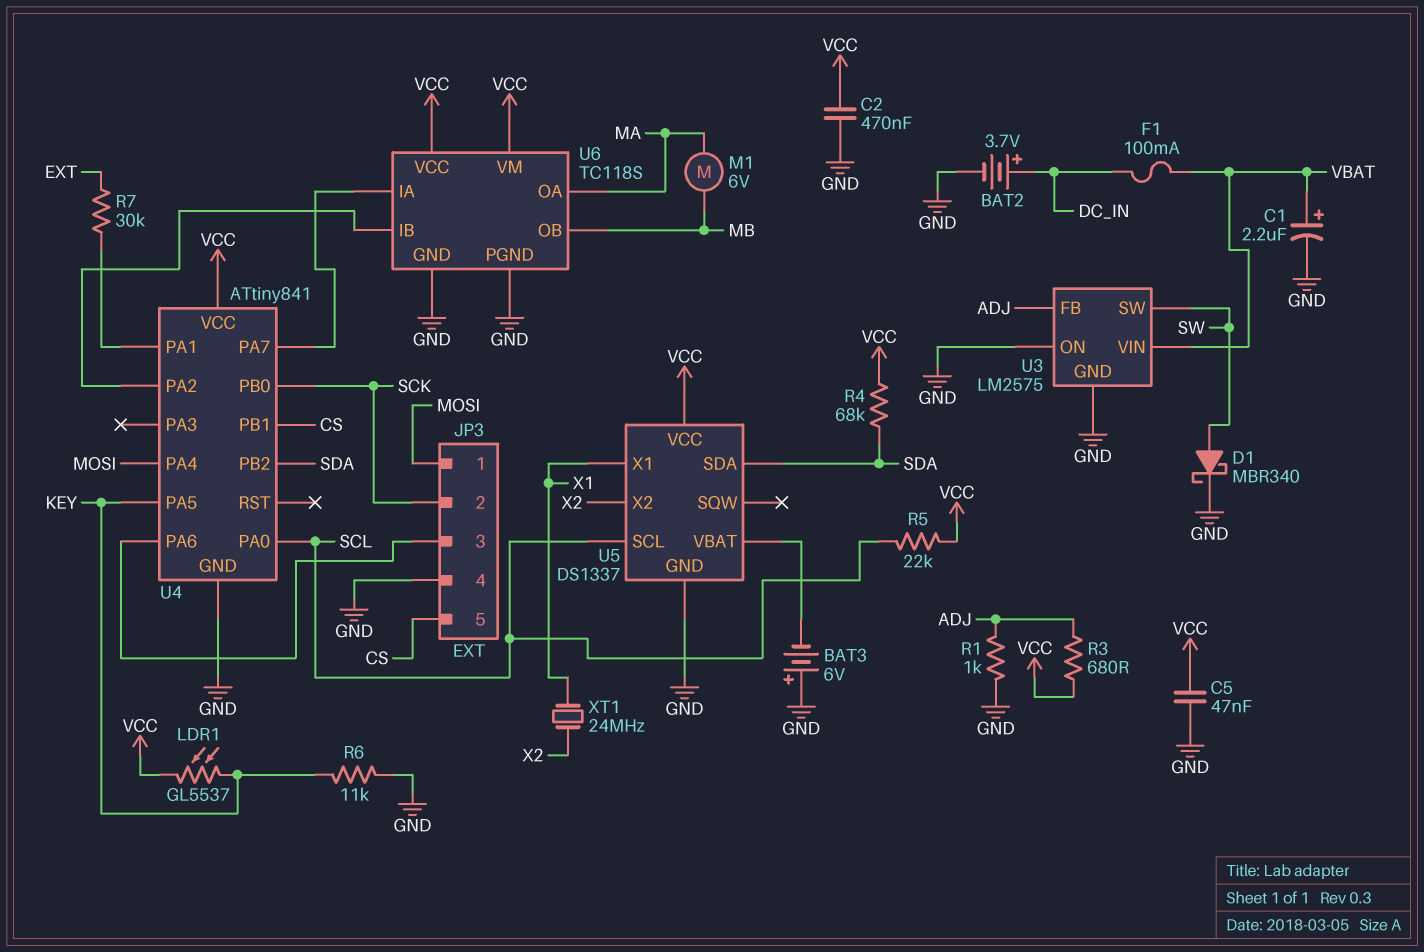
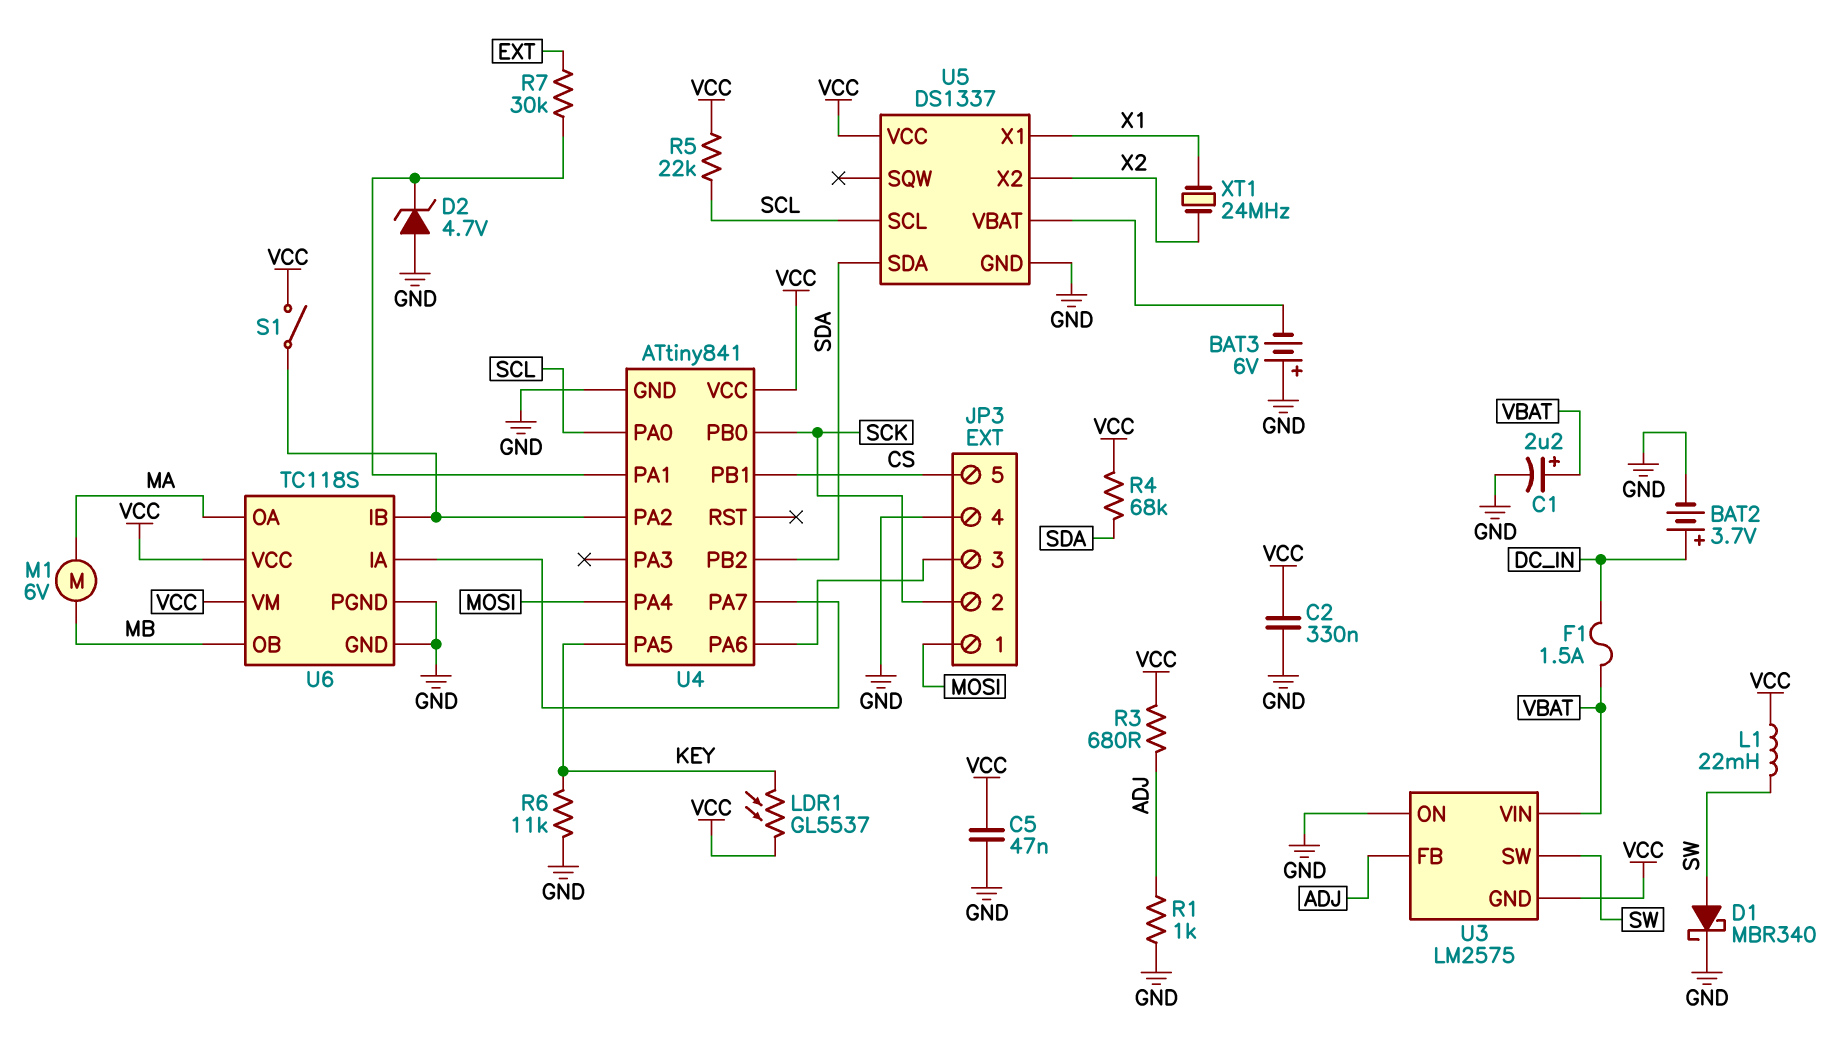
C2: 470nF (GND, VCC) -> 330nF (GND, VCC)
D2: none -> zener 4.7V (A GND, K U4/PA1)
F1: 100mA (DC_IN, VBAT) -> 1.5A (DC_IN, VBAT)
L1: none -> 22mH (SW, VCC)
S1: none -> switch (U4/PA2, VCC)
U3 pin GND: GND -> VCC

